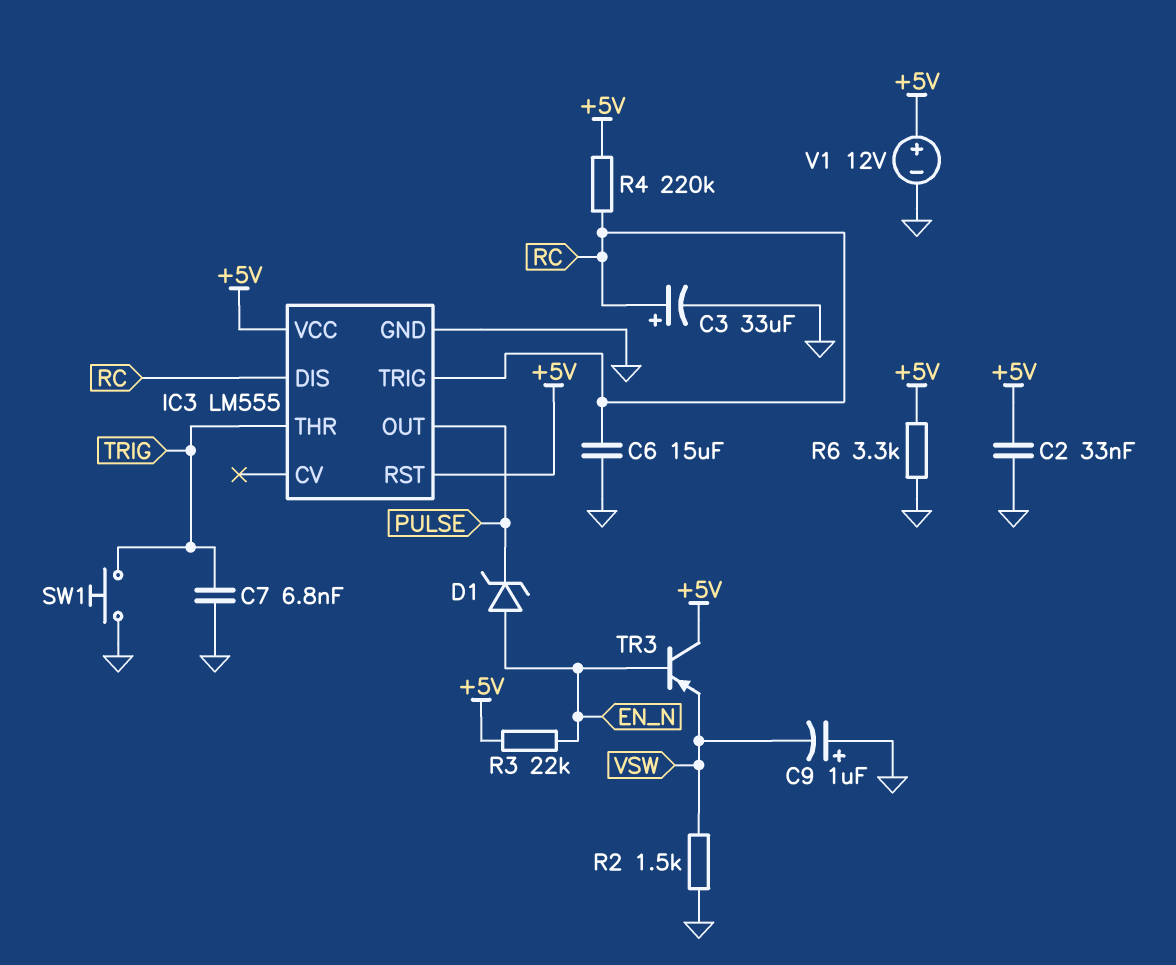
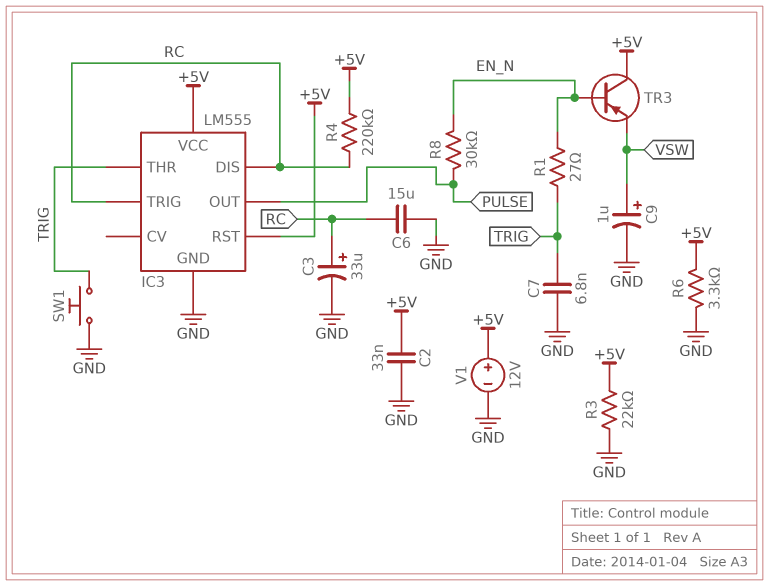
C9: 1uF (plus GND, minus VSW) -> 1uF (plus VSW, minus GND)
D1: zener (A EN_N, K PULSE) -> none
R1: none -> 27 (EN_N, TRIG)
R2: 1.5k (GND, VSW) -> none
R3: 22k (+5V, EN_N) -> 22k (+5V, GND)
R8: none -> 30k (EN_N, PULSE)

